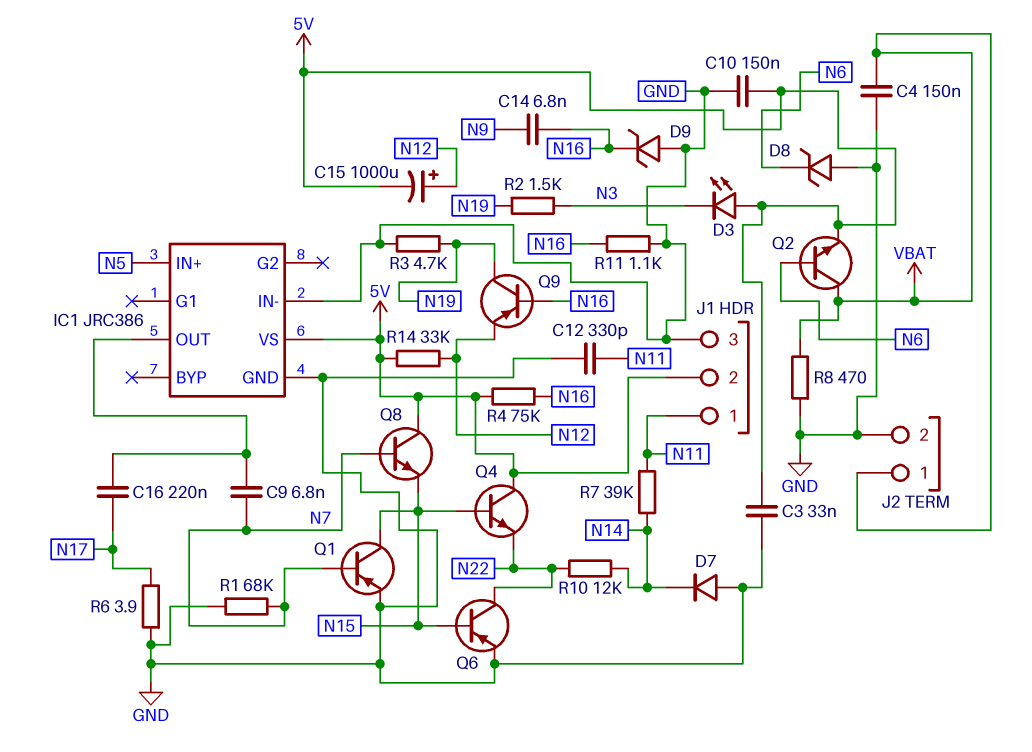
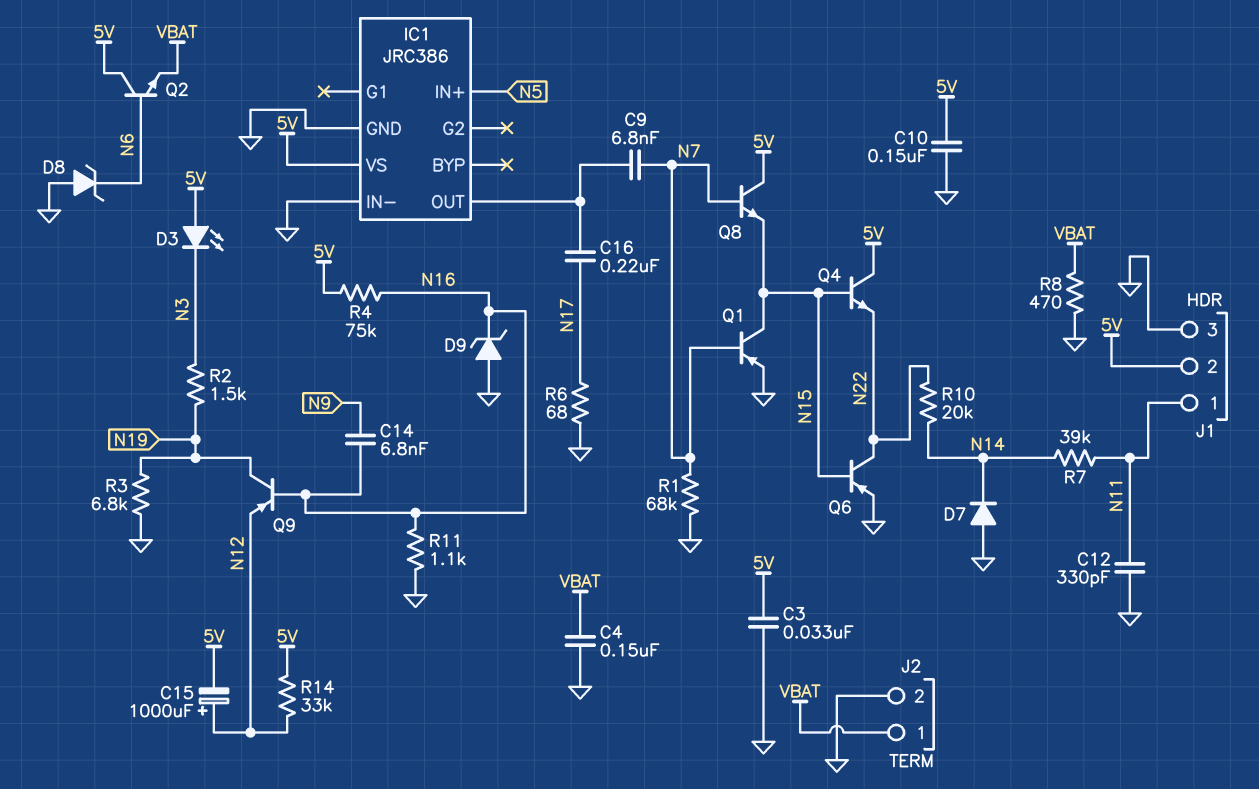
Q2: NPN (B N6, C VBAT, E 5V) -> NPN (B N6, C 5V, E VBAT)
R3: 4.7k (GND, N19) -> 6.8k (GND, N19)
R6: 3.9 (GND, N17) -> 68 (GND, N17)
R10: 12k (N14, N22) -> 20k (N14, N22)

